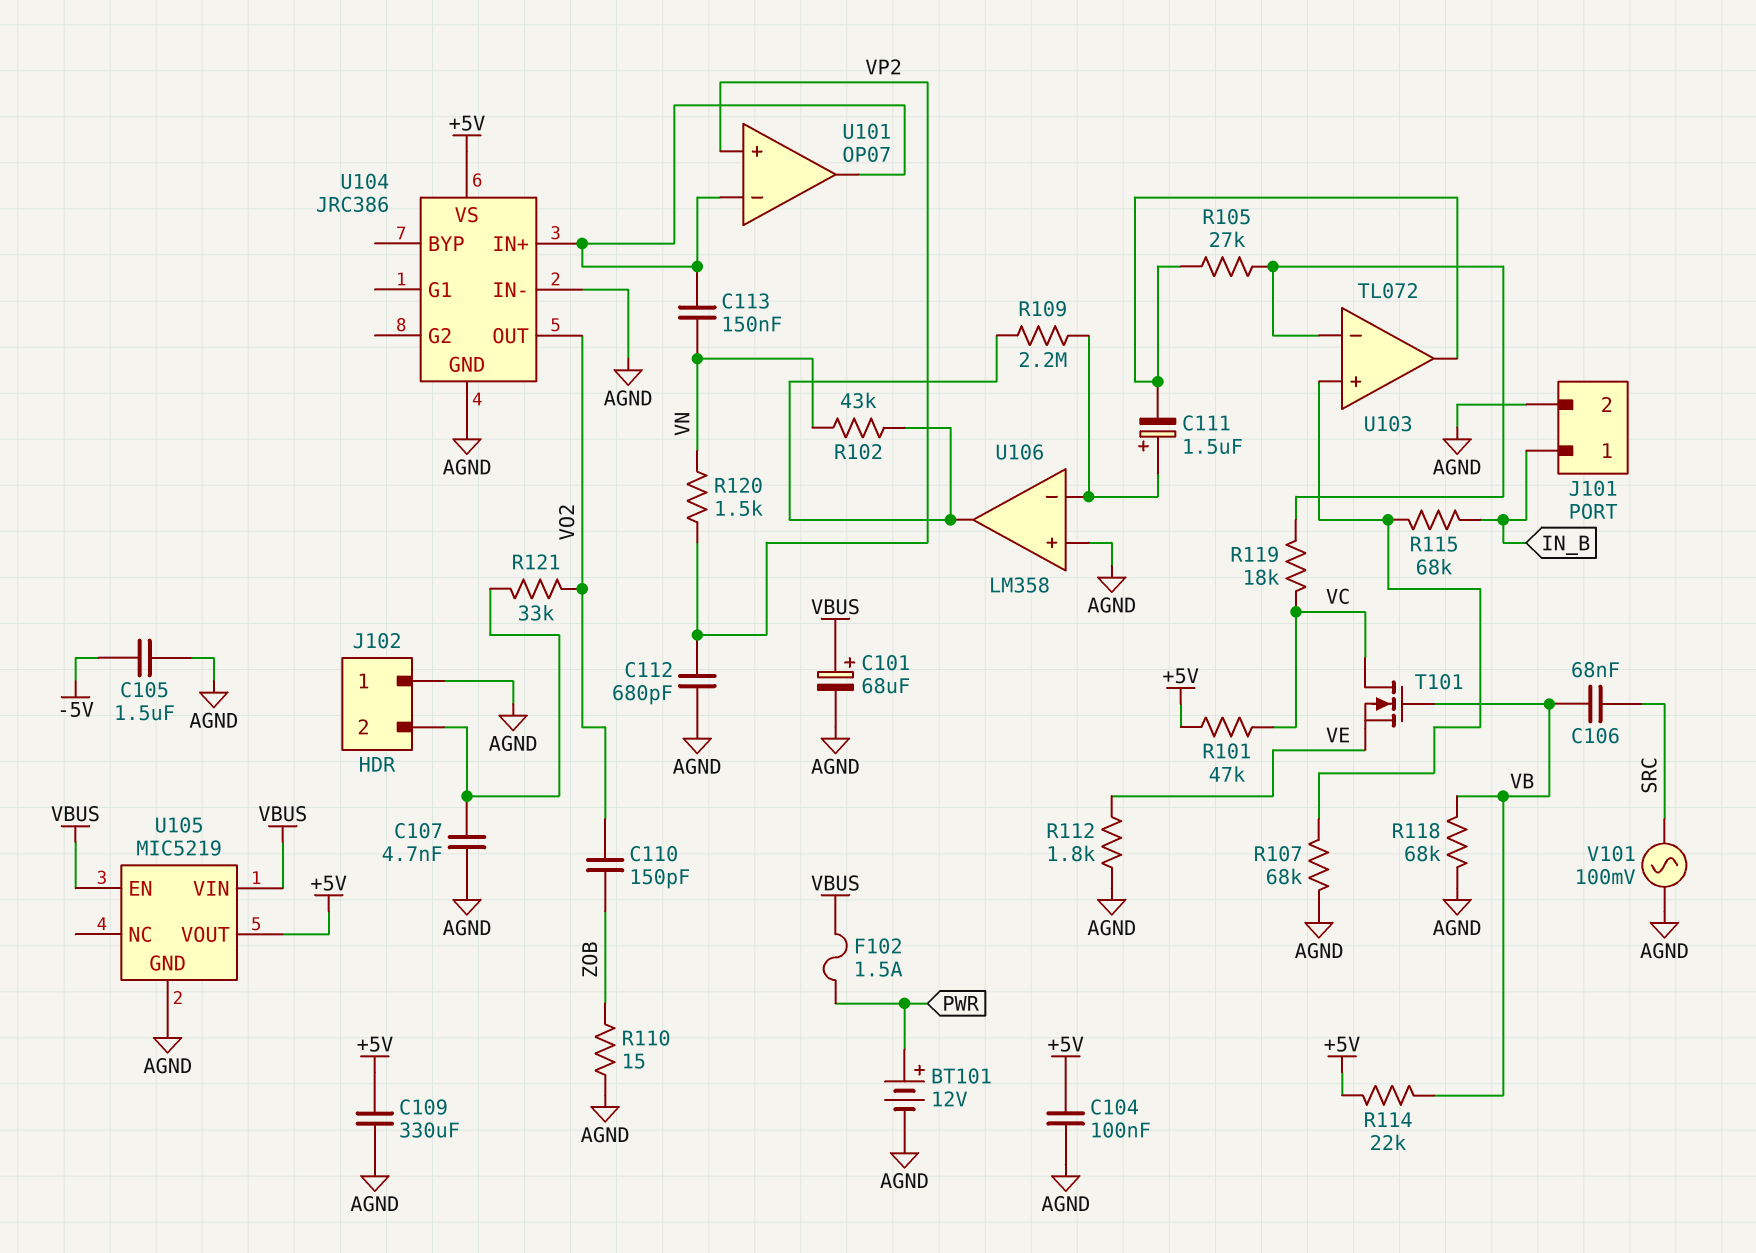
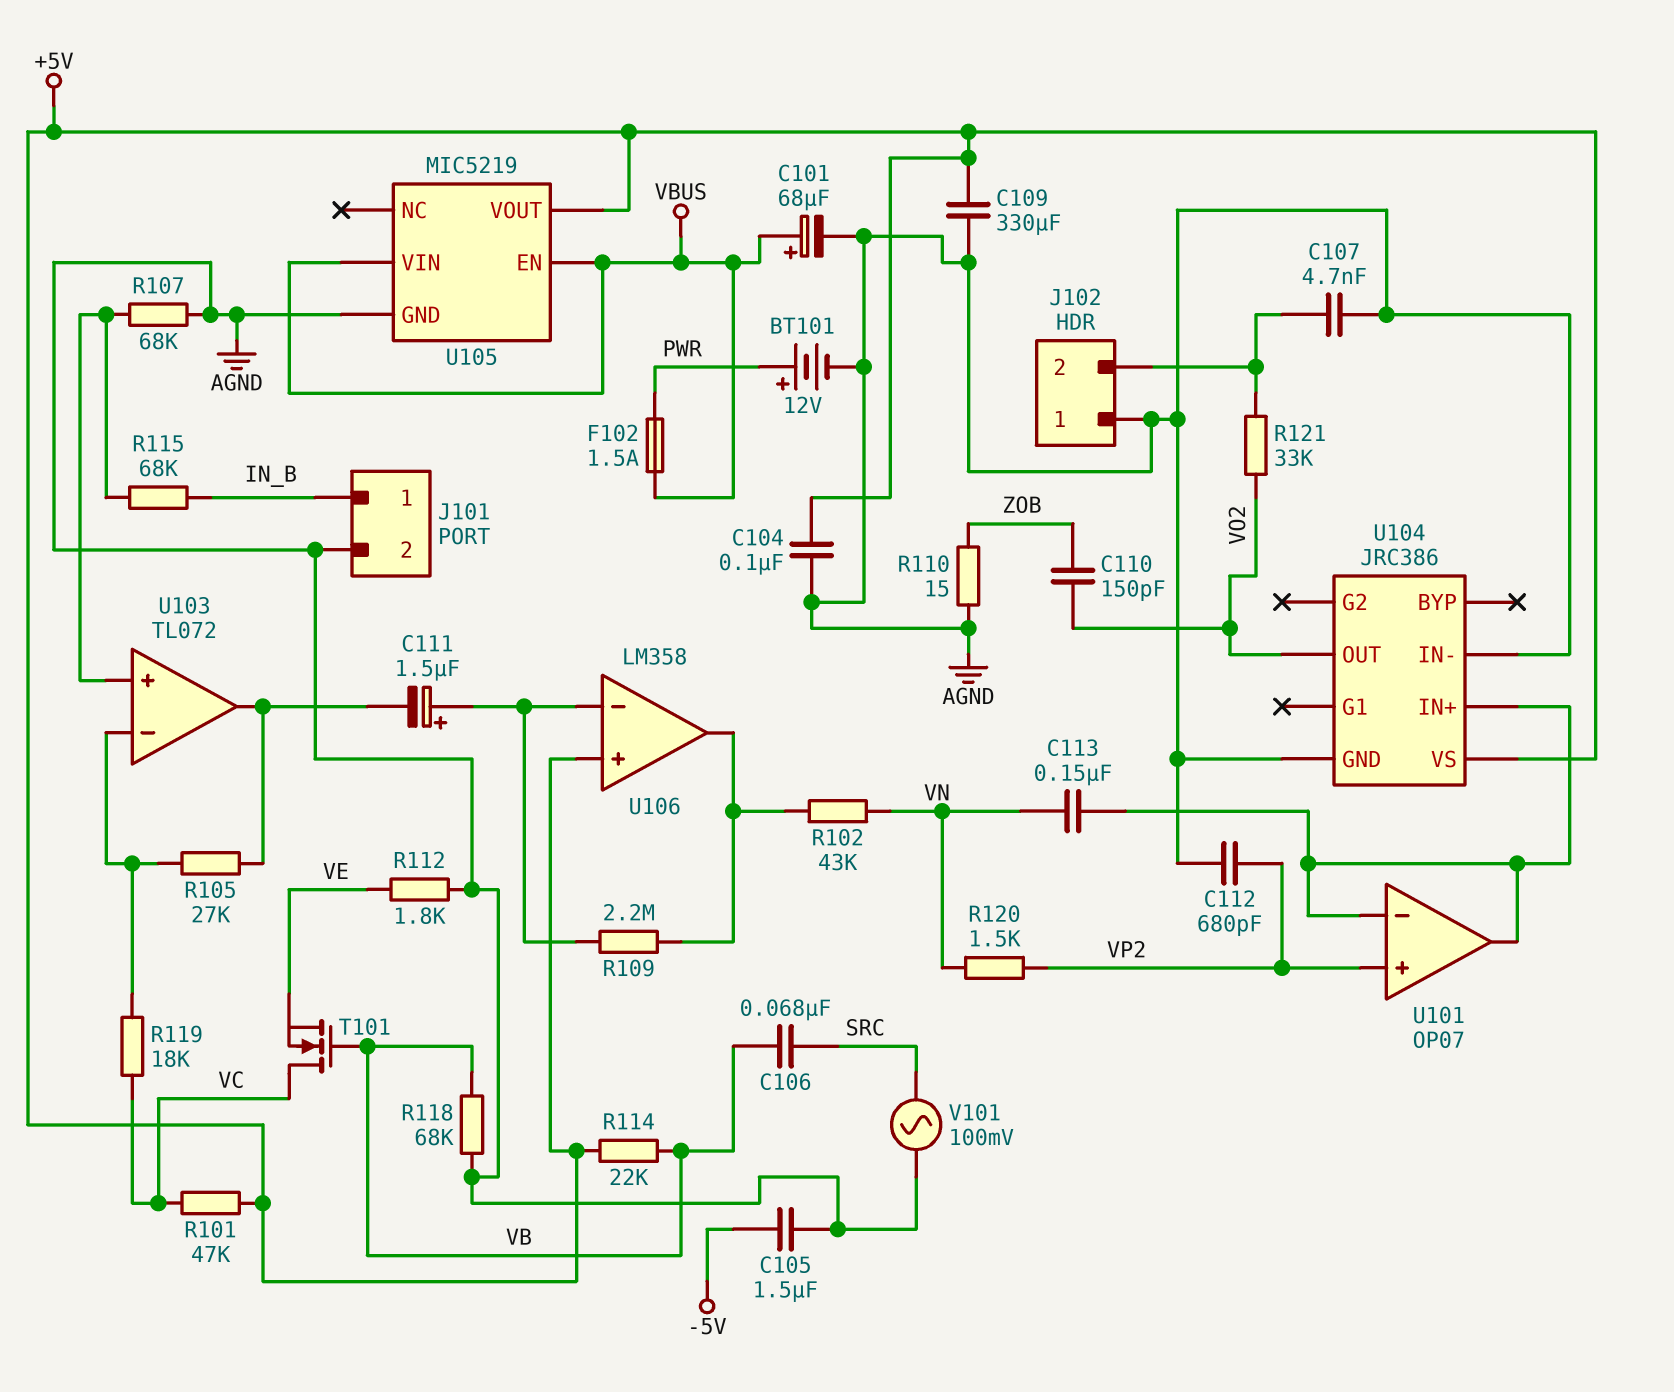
U106 pin in+: AGND -> +5V

